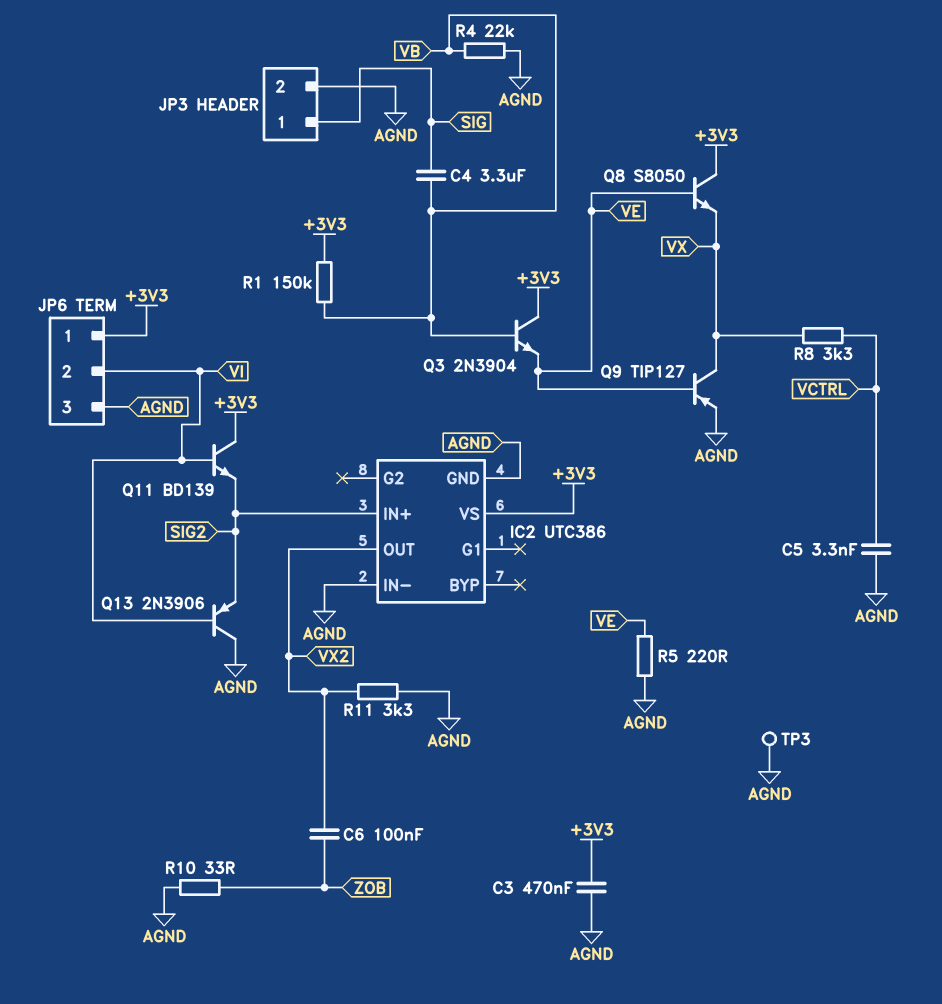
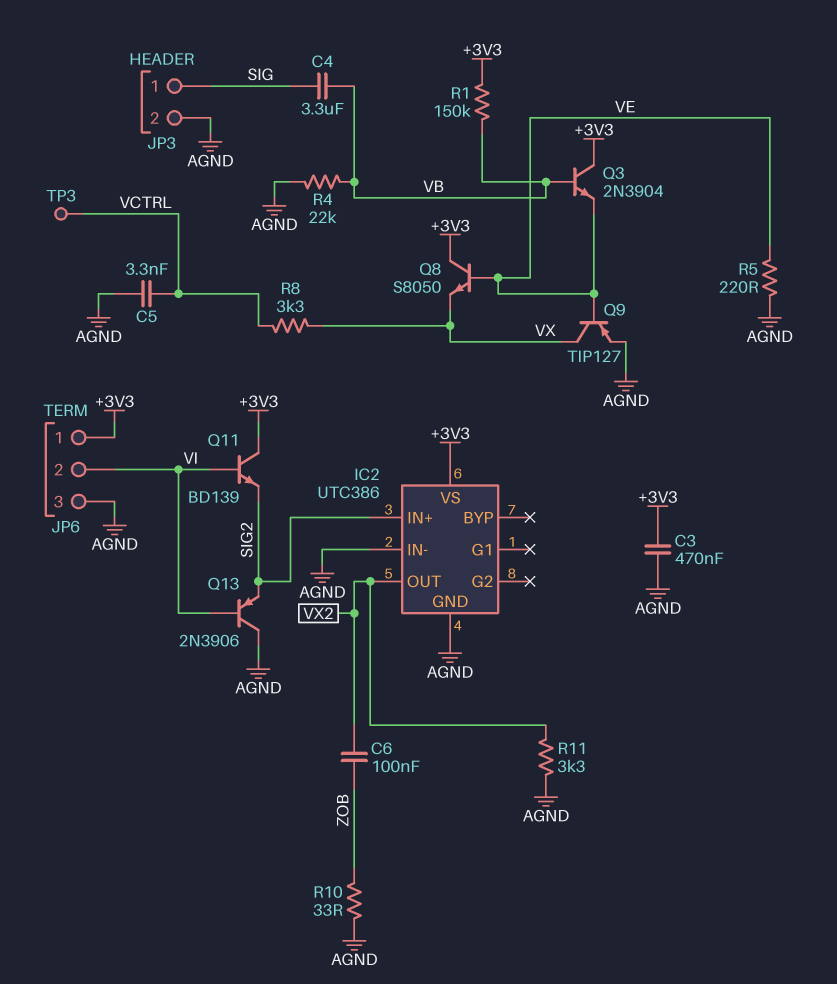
TP3: test point (AGND) -> test point (VCTRL)

